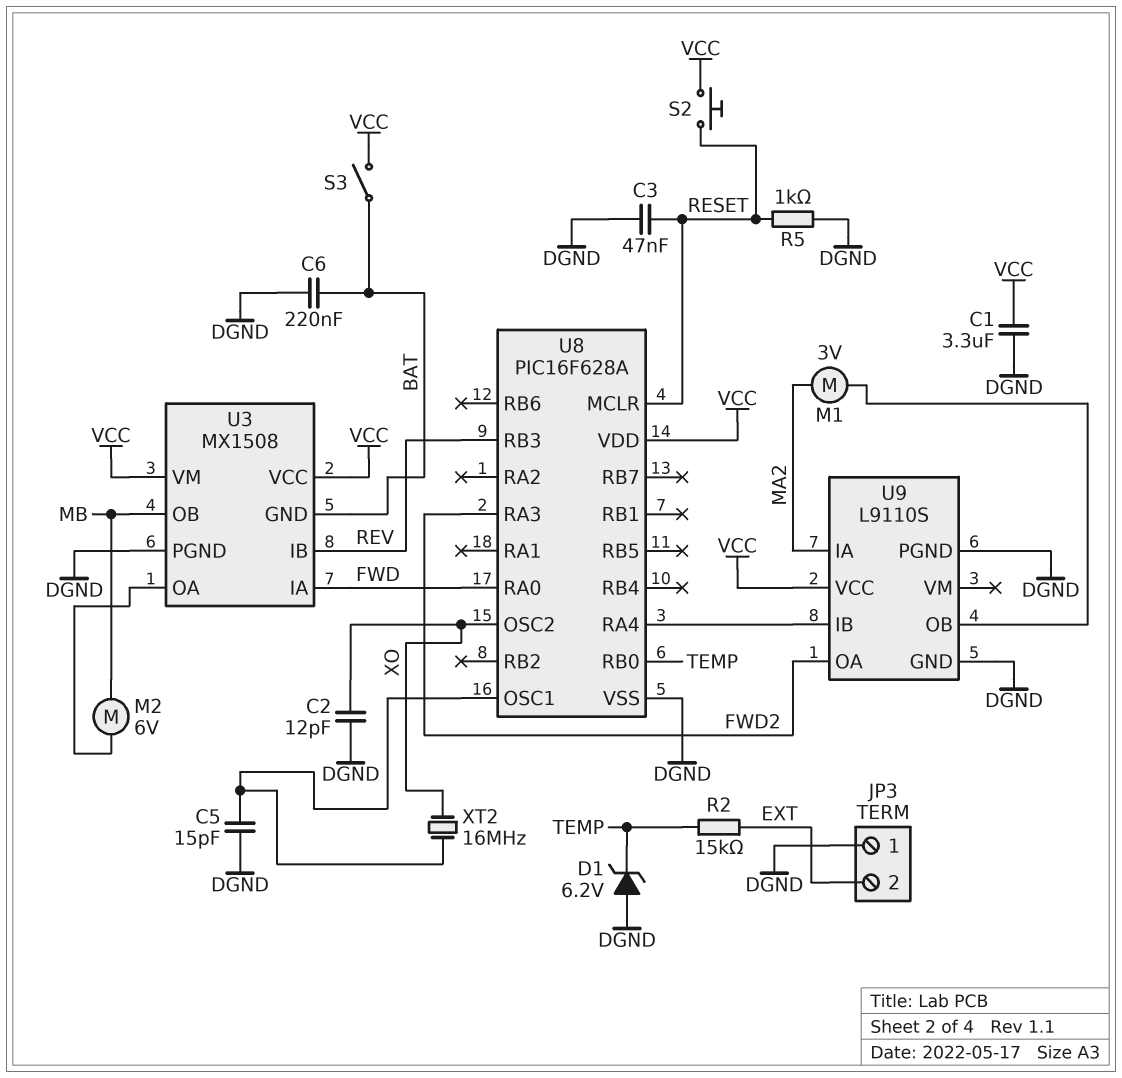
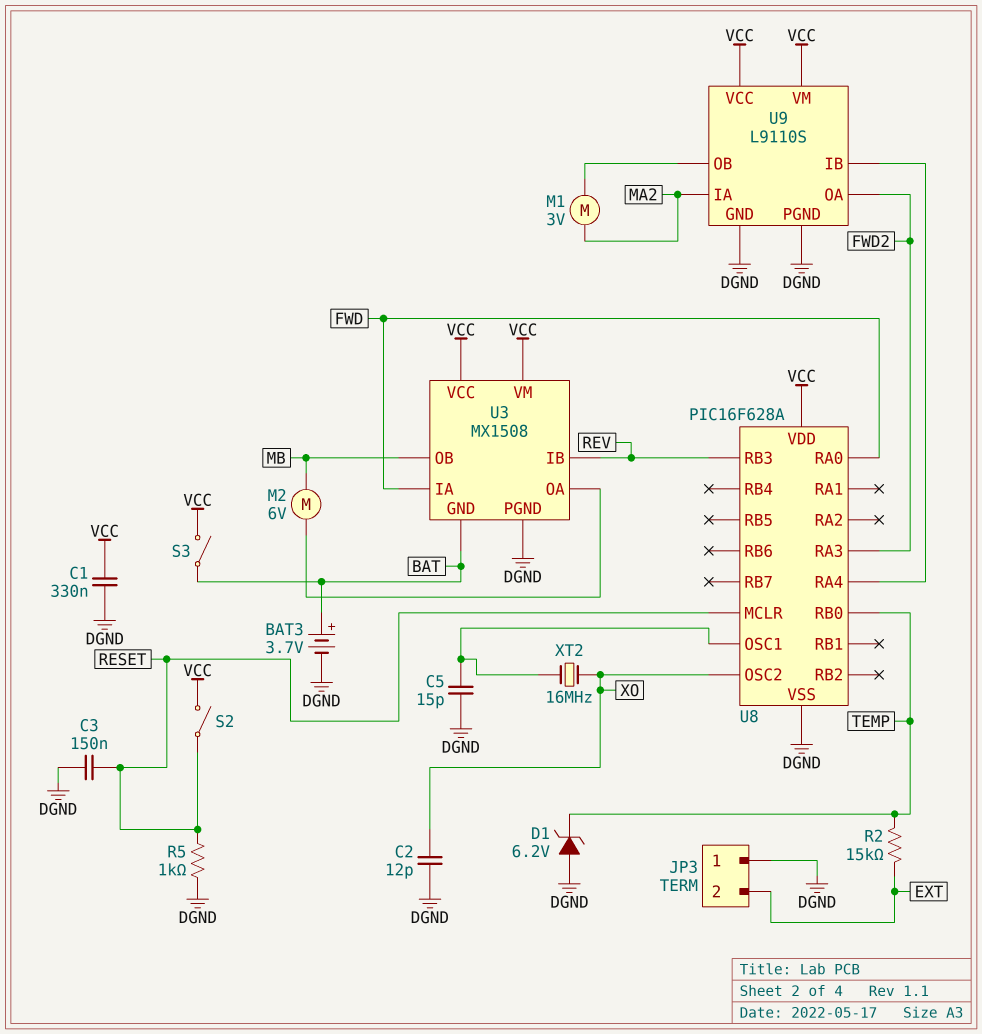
BAT3: none -> 3.7V (plus BAT, minus DGND)
C1: 3.3uF (DGND, VCC) -> 330nF (DGND, VCC)
C3: 47nF (DGND, RESET) -> 150nF (DGND, RESET)
C6: 220nF (BAT, DGND) -> none
S2: button (RESET, VCC) -> switch (RESET, VCC)
U9 pin VM: none -> VCC

